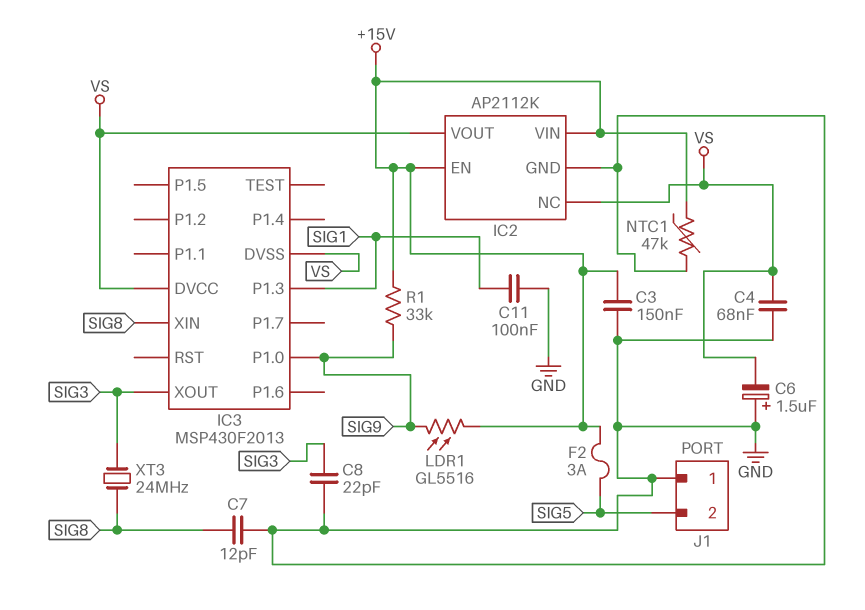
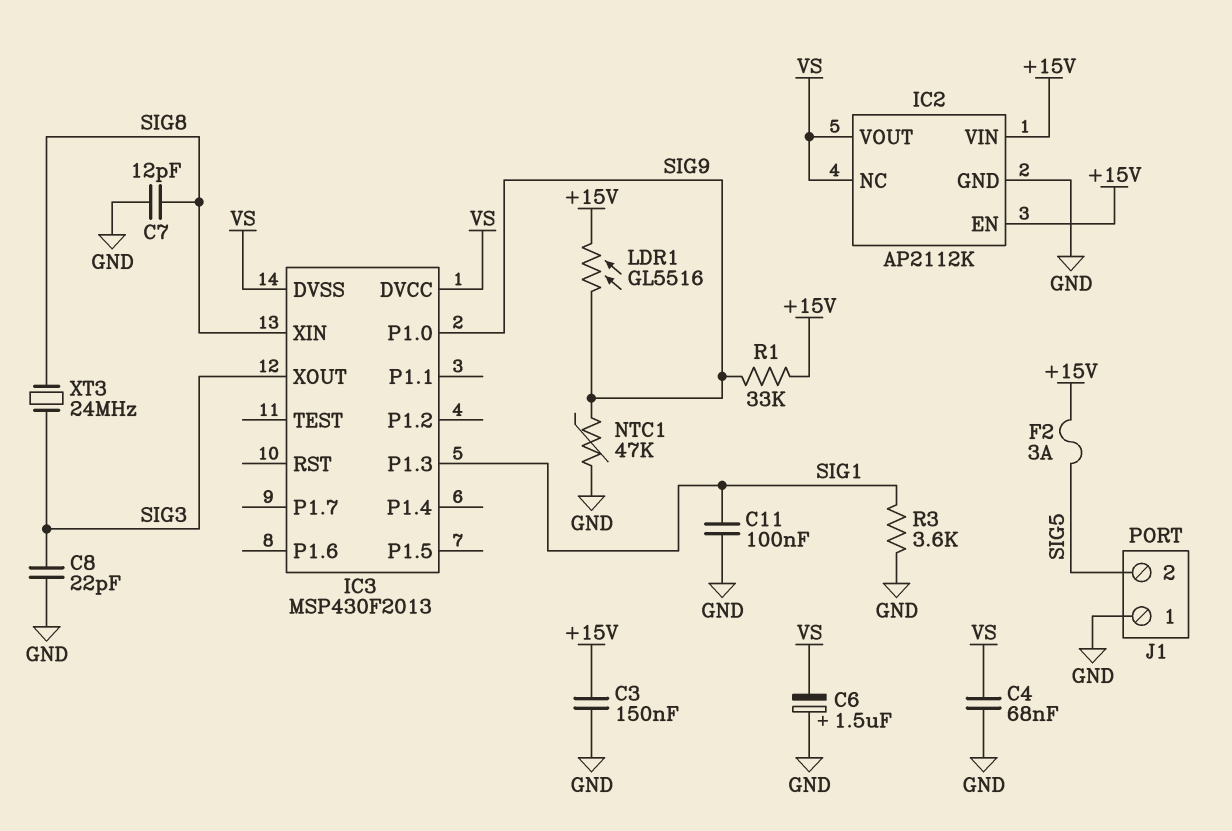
NTC1: 47k (+15V, GND) -> 47k (GND, SIG9)
R3: none -> 3.6k (GND, SIG1)

